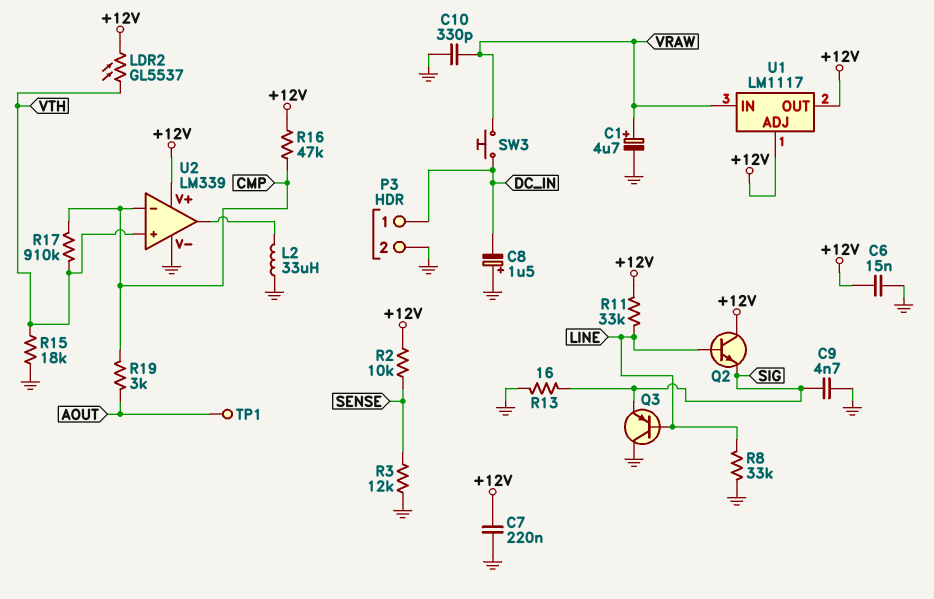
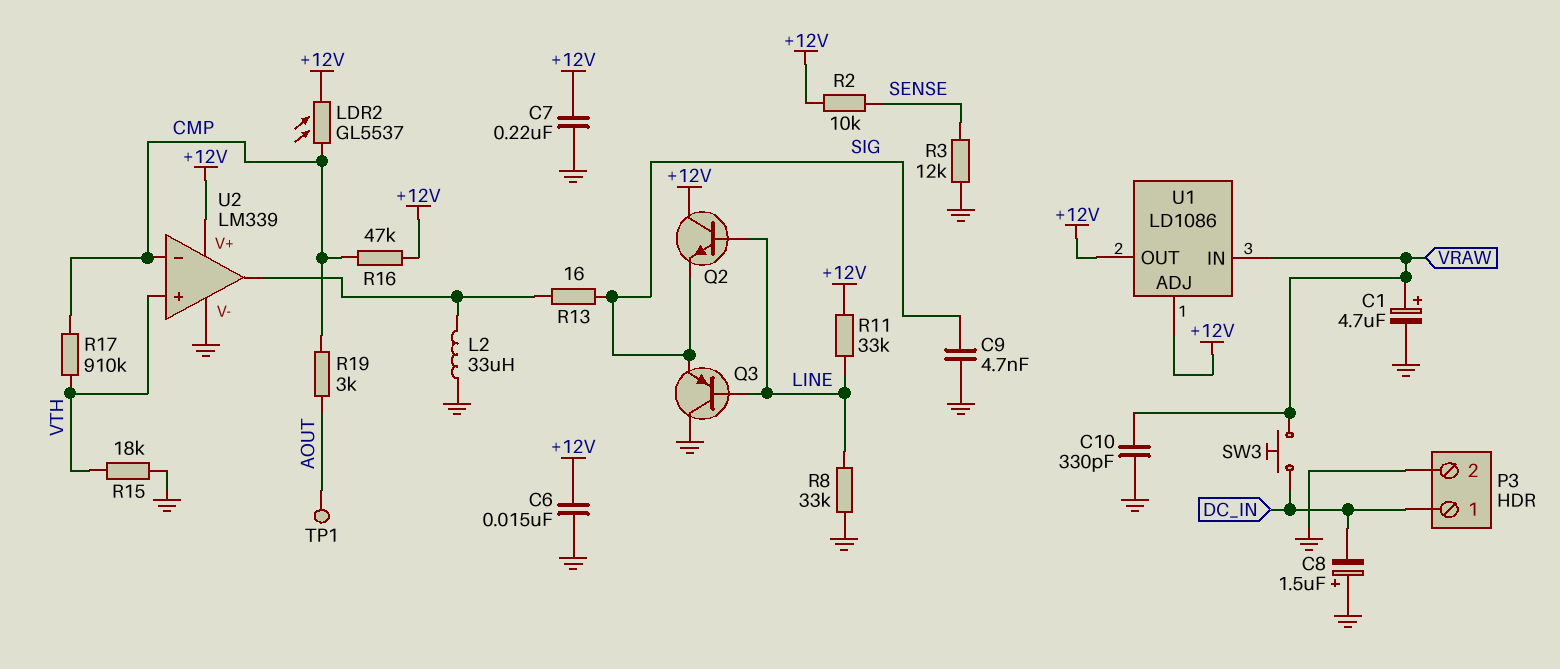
LDR2: GL5537 (+12V, VTH) -> GL5537 (+12V, CMP)
R13: 16 (GND, SIG) -> 16 (SIG, U2/out)
U1: LM1117 -> LD1086

